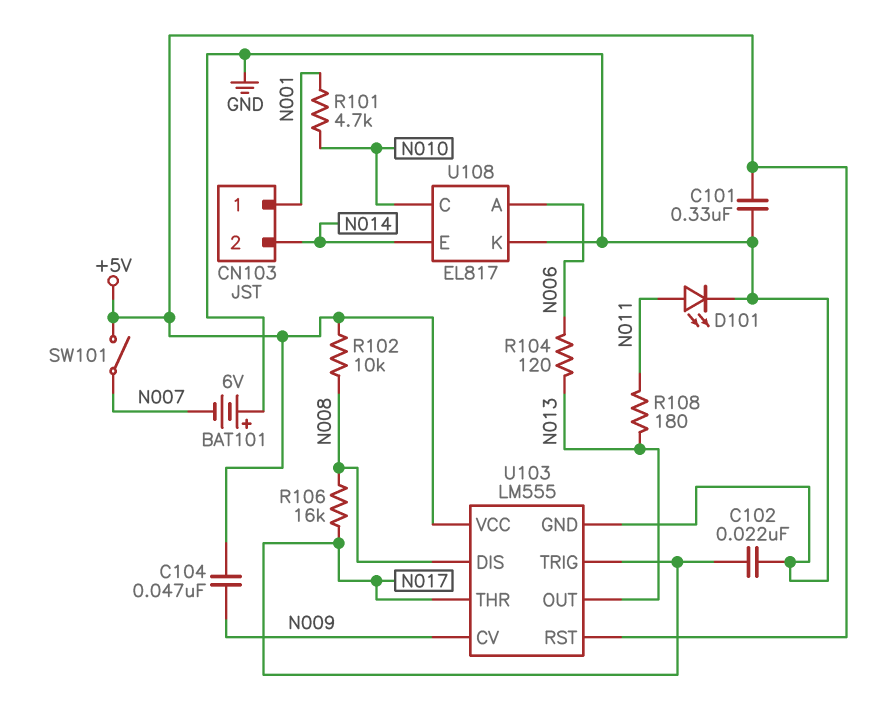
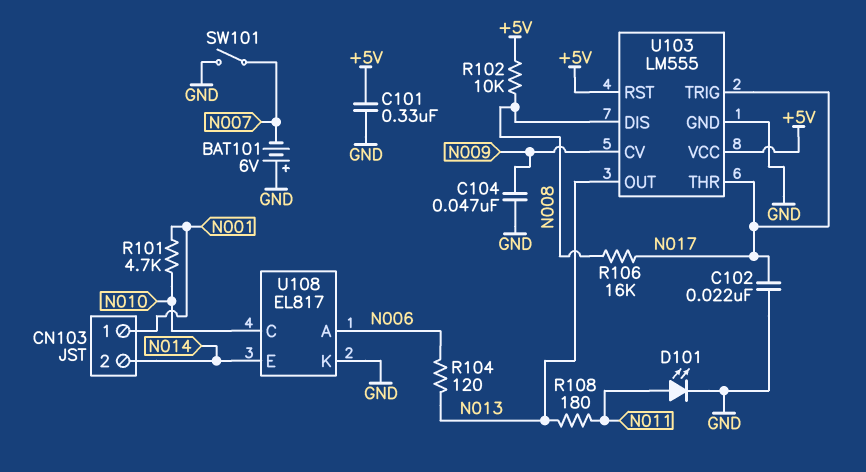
C104: 47nF (+5V, N009) -> 47nF (GND, N009)
SW101: switch (+5V, N007) -> switch (GND, N007)

